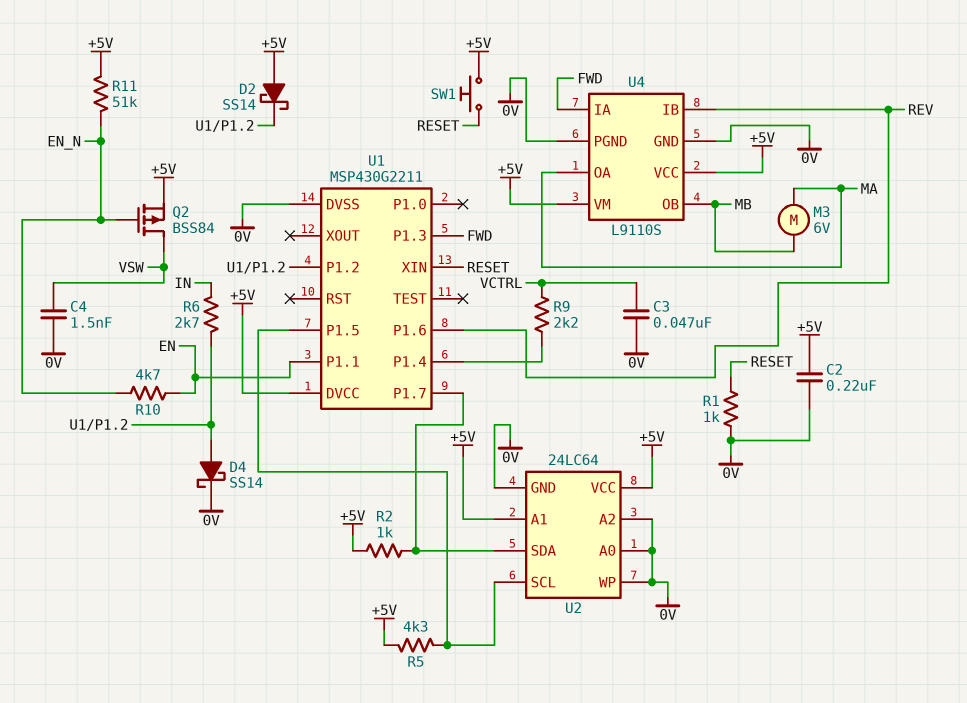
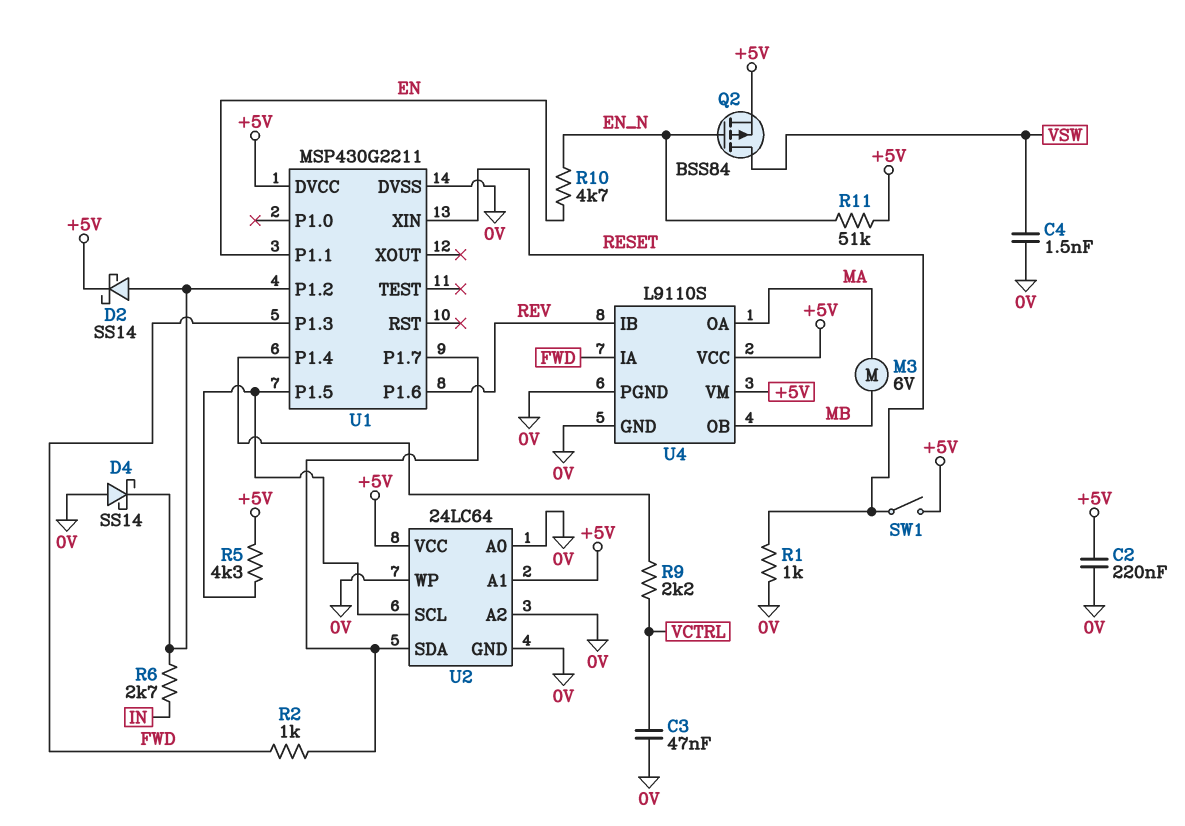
D2: schottky SS14 (A +5V, K U1/P1.2) -> schottky SS14 (A U1/P1.2, K +5V)
D4: schottky SS14 (A U1/P1.2, K 0V) -> schottky SS14 (A 0V, K U1/P1.2)
R2: 1k (+5V, U1/P1.7) -> 1k (FWD, U1/P1.7)
SW1: button (+5V, RESET) -> switch (+5V, RESET)

